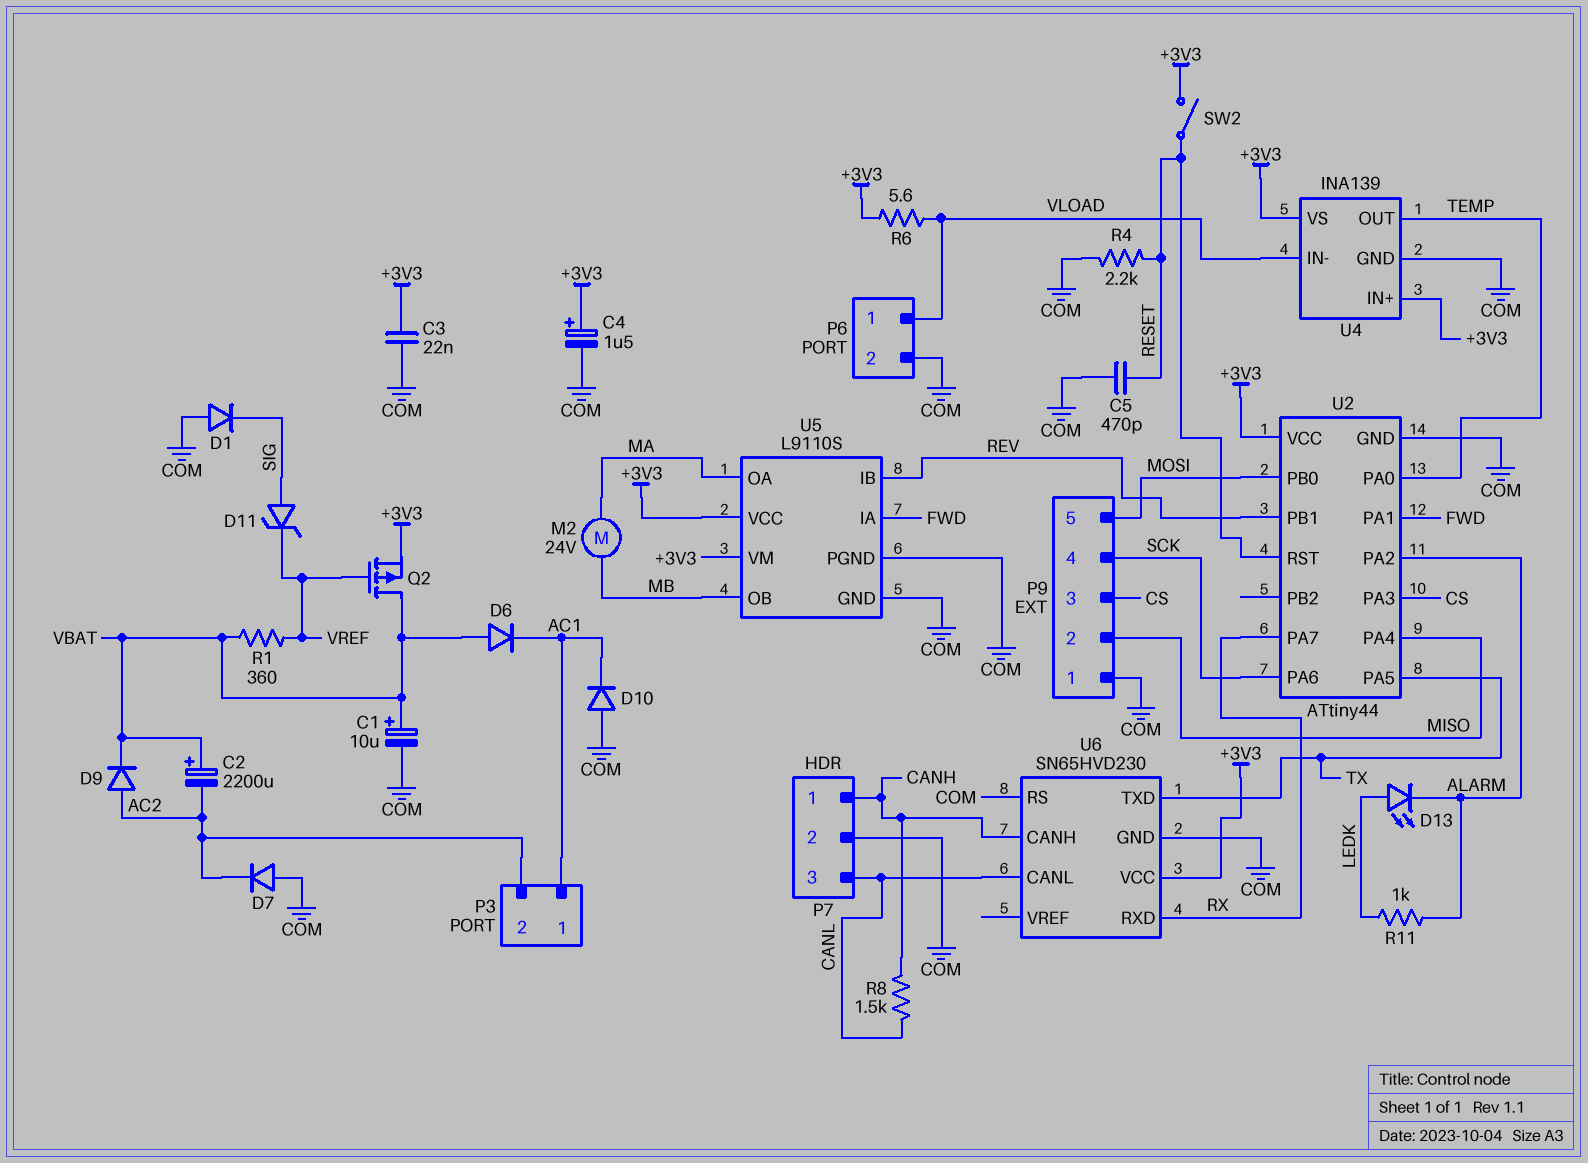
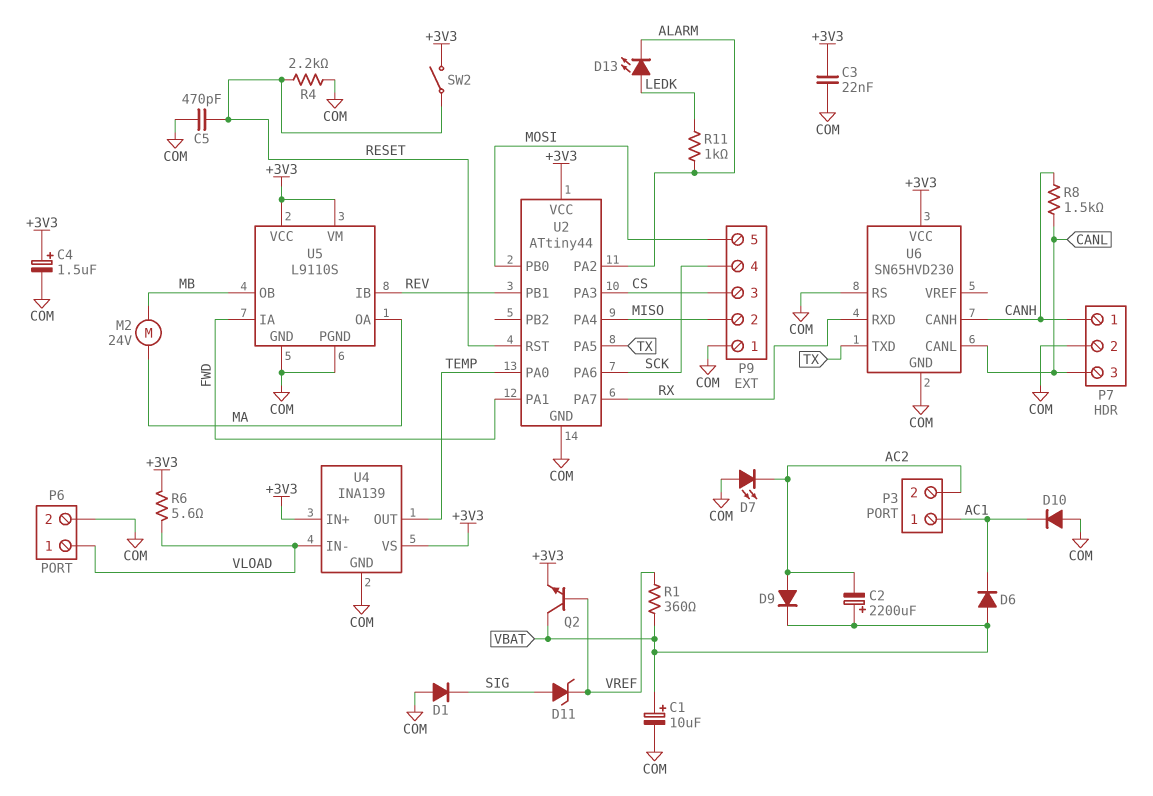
D7: diode (A COM, K AC2) -> LED (A COM, K AC2)
Q2: PMOS (G VREF, D VBAT, S +3V3) -> NPN (B VREF, C VBAT, E +3V3)

